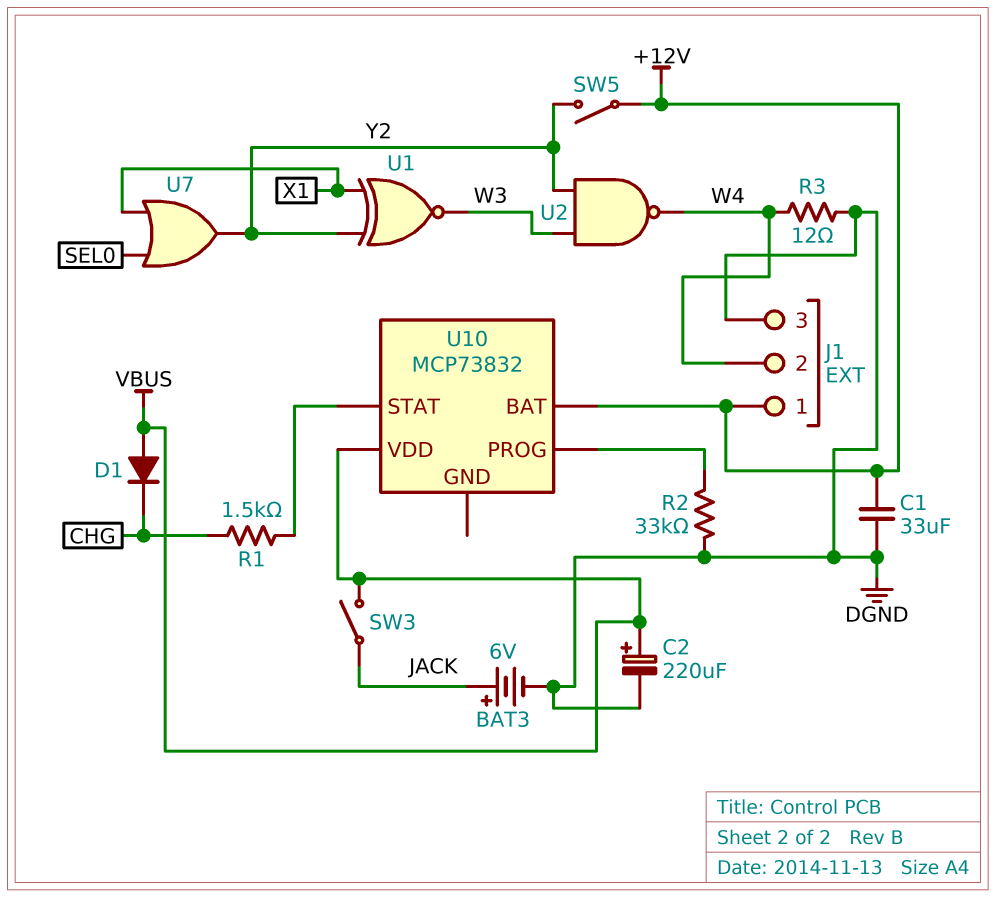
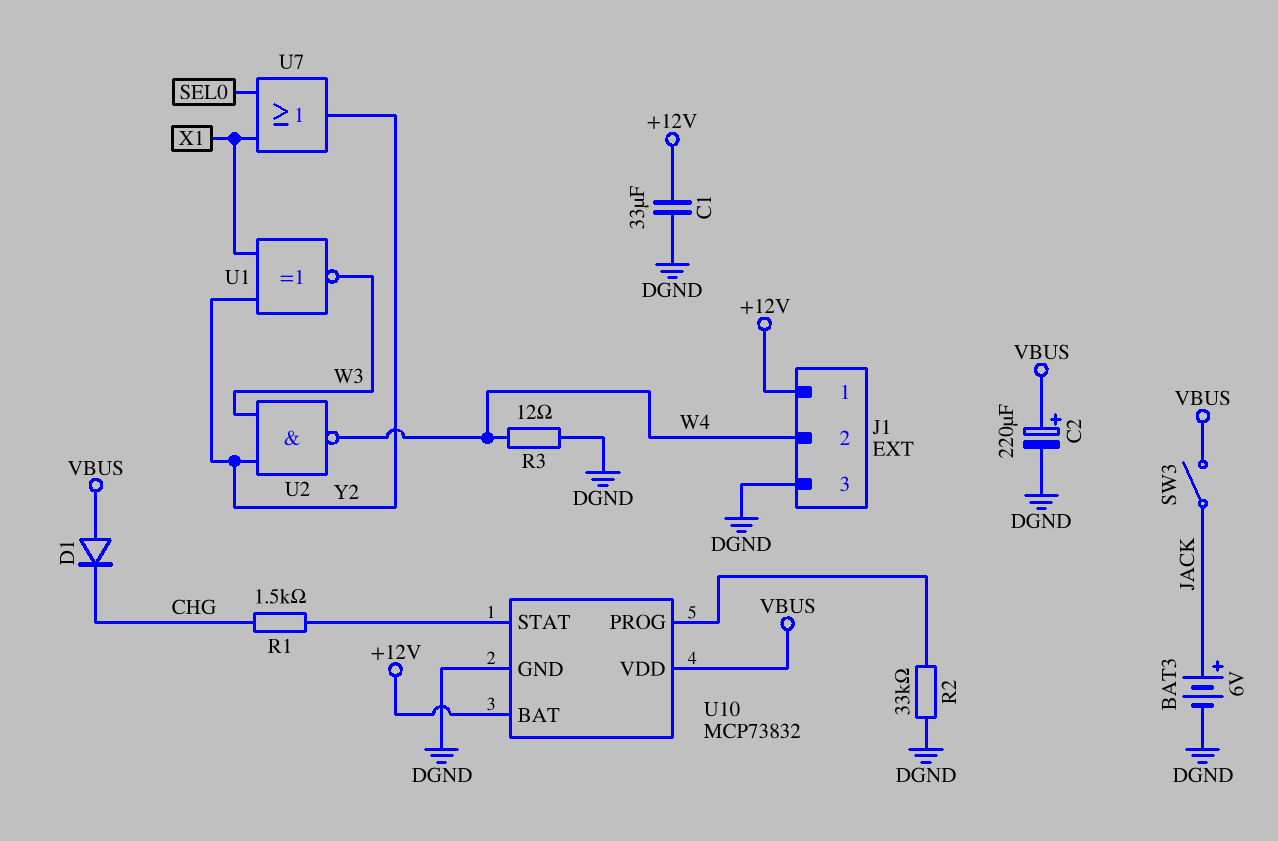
SW5: switch (+12V, Y2) -> none
U10 pin GND: none -> DGND

